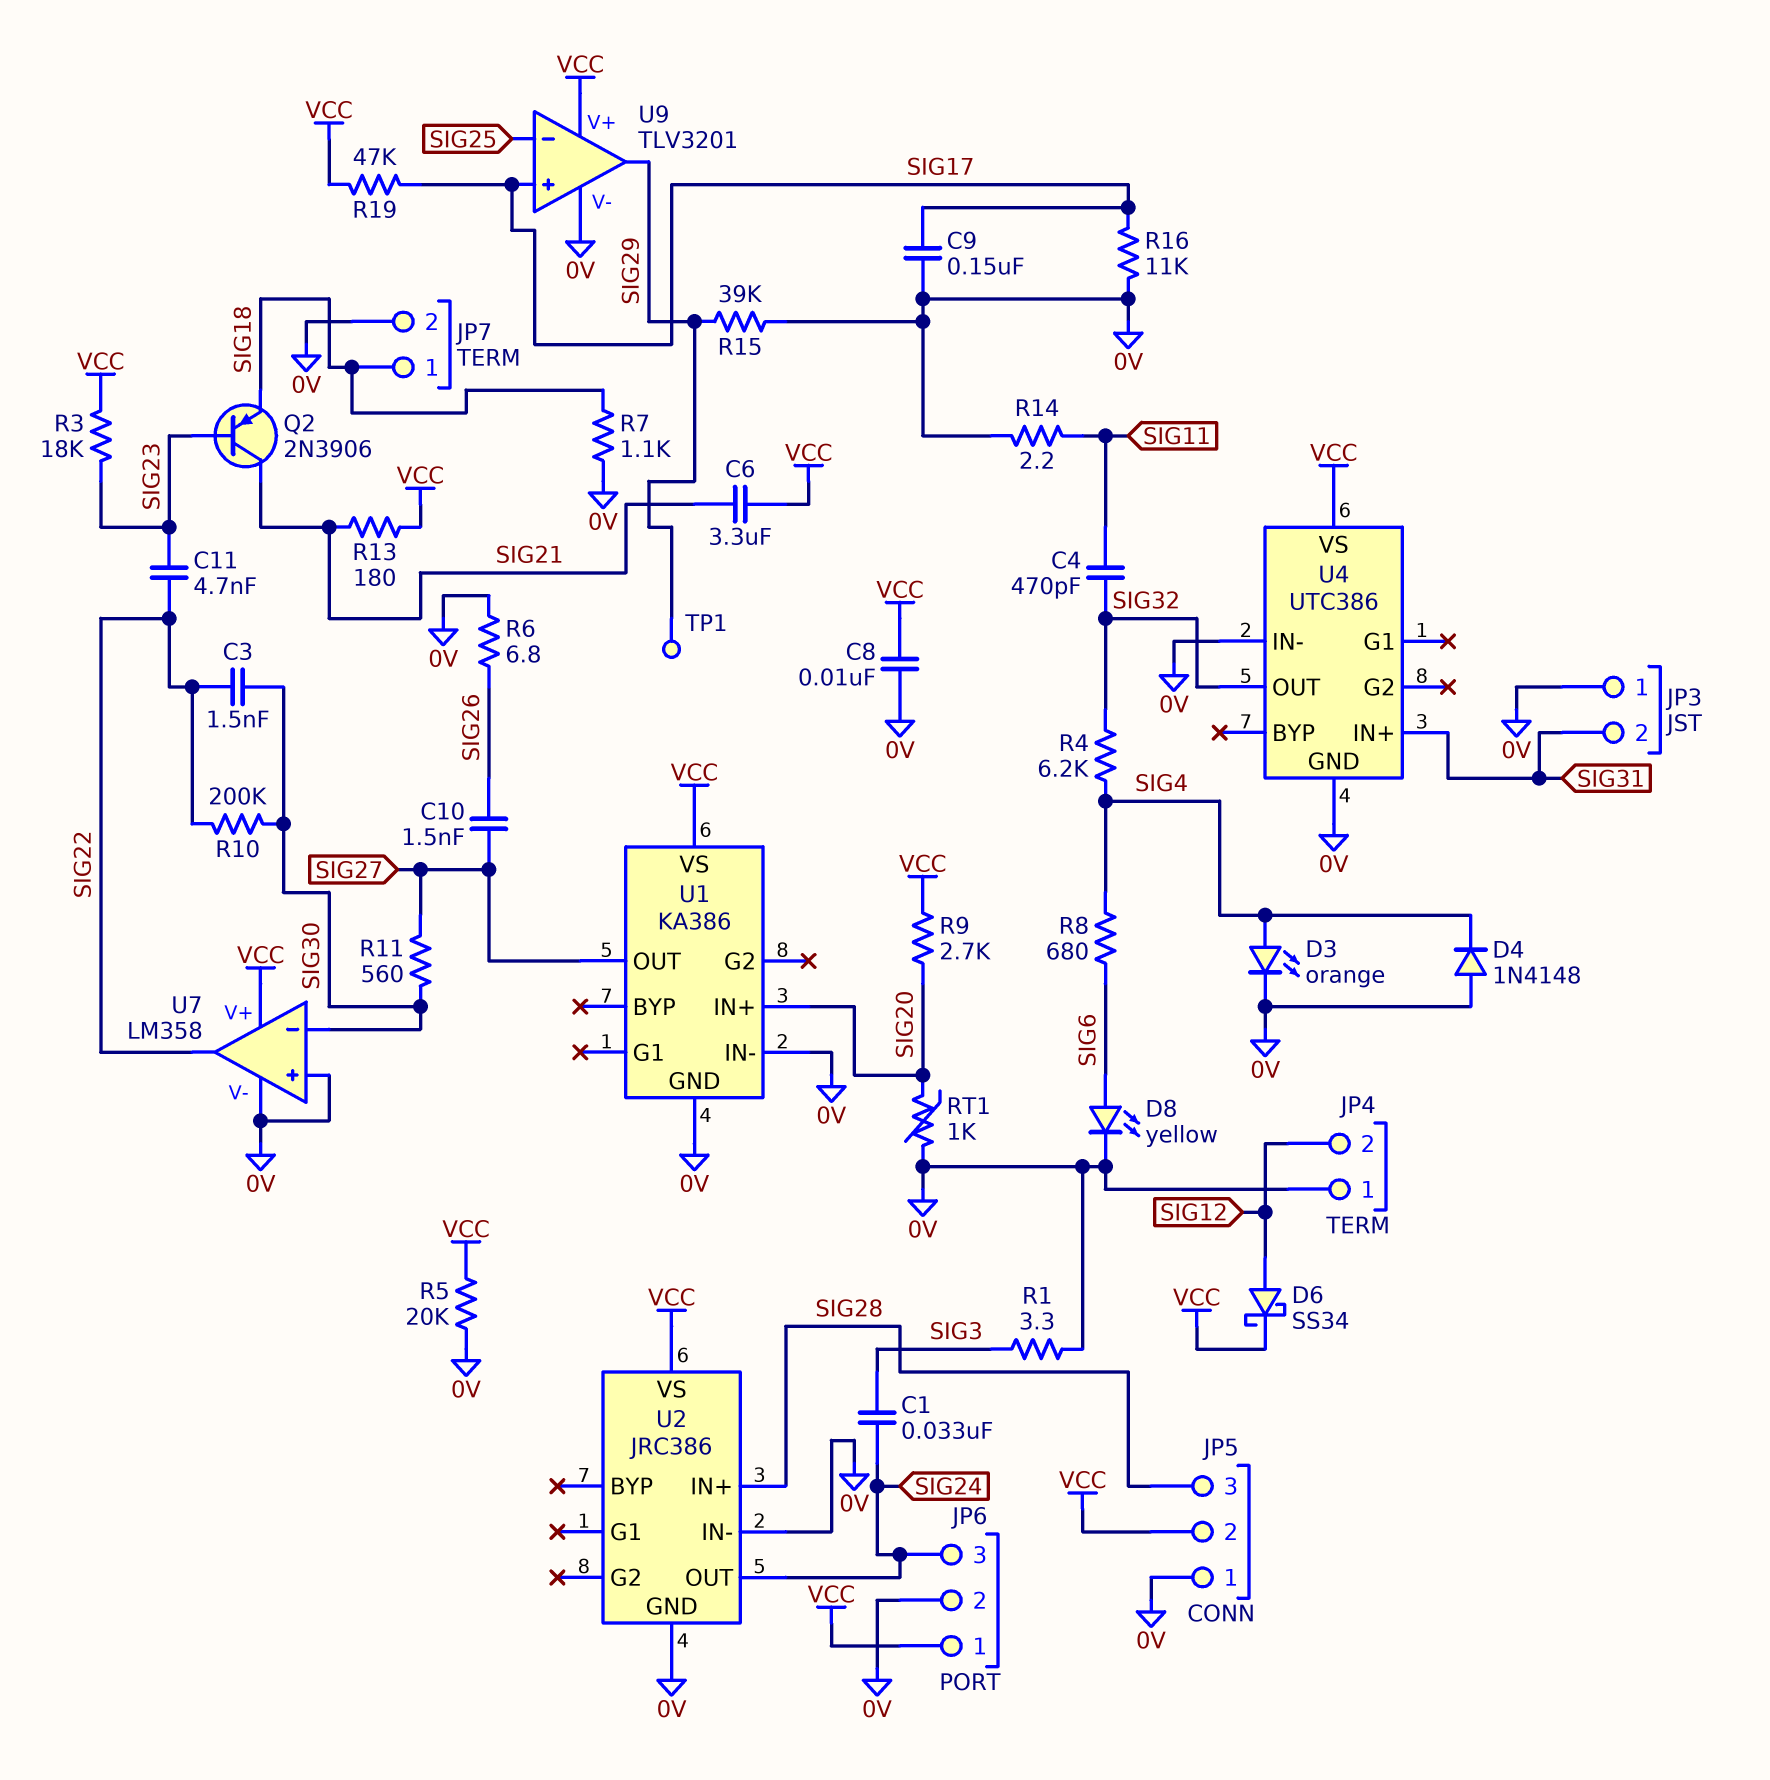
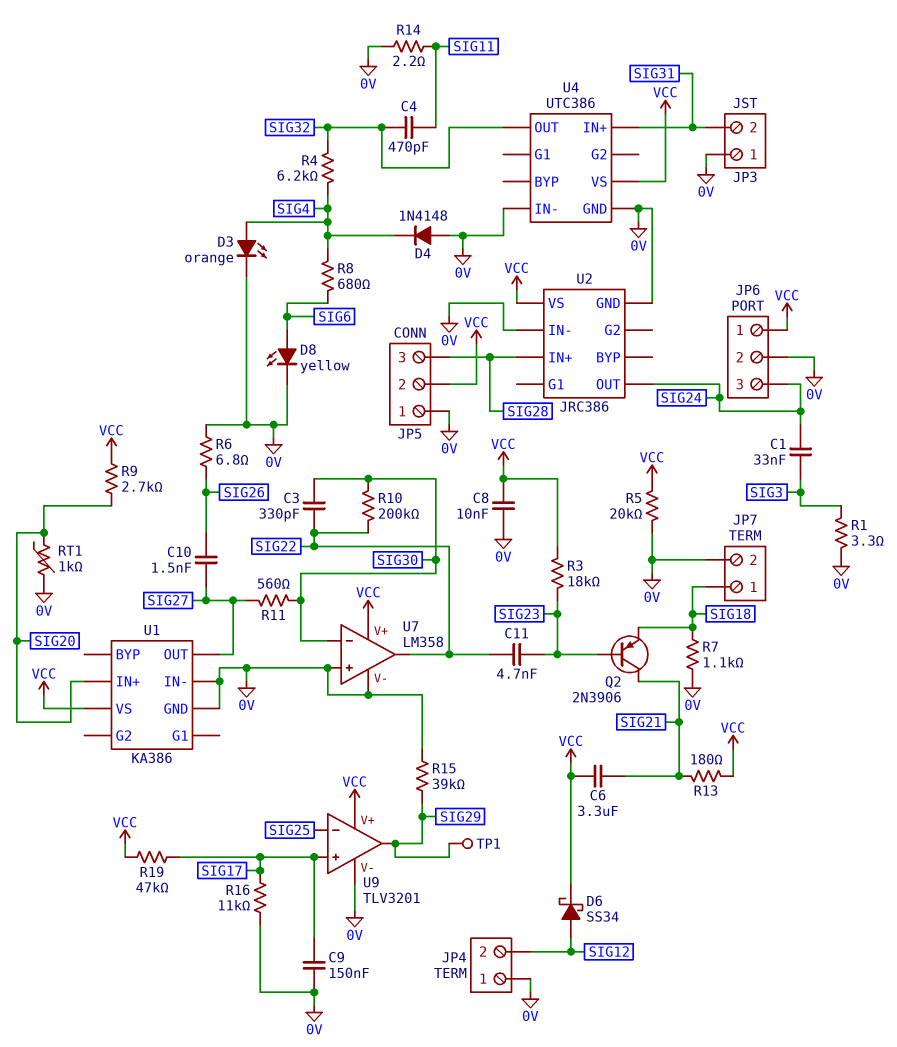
C3: 1.5nF (SIG22, SIG30) -> 330pF (SIG22, SIG30)

